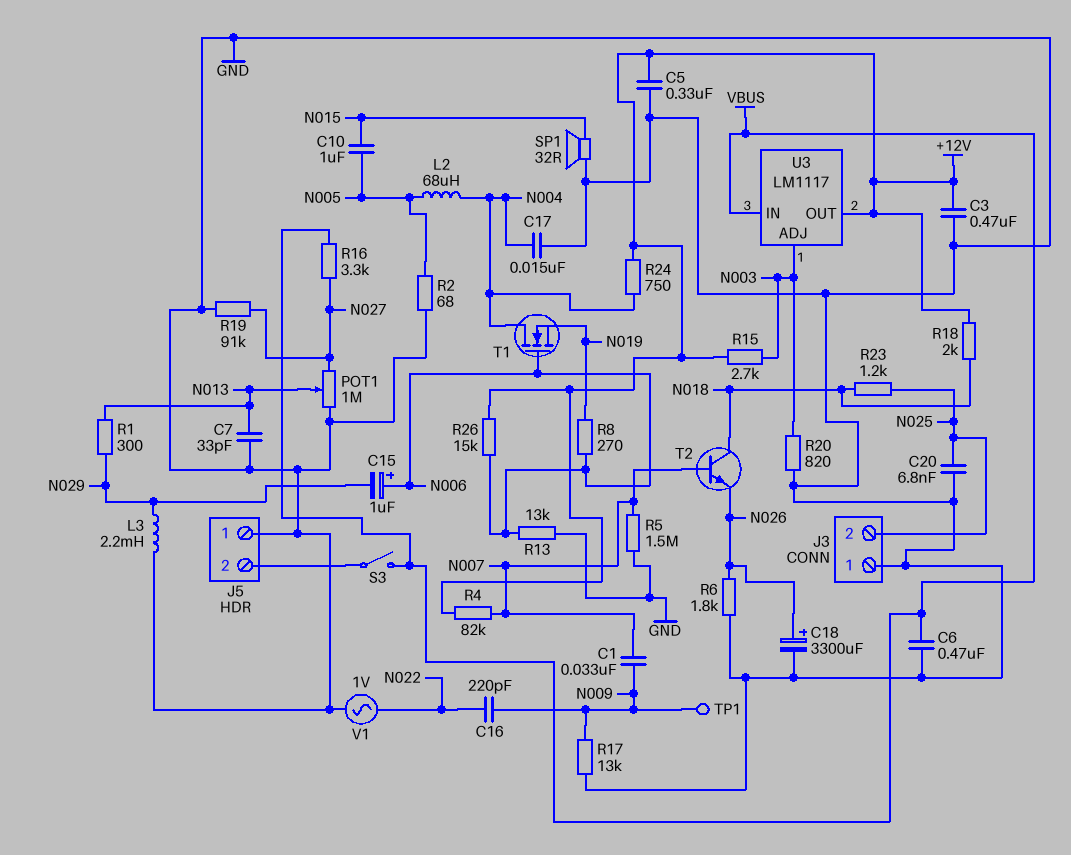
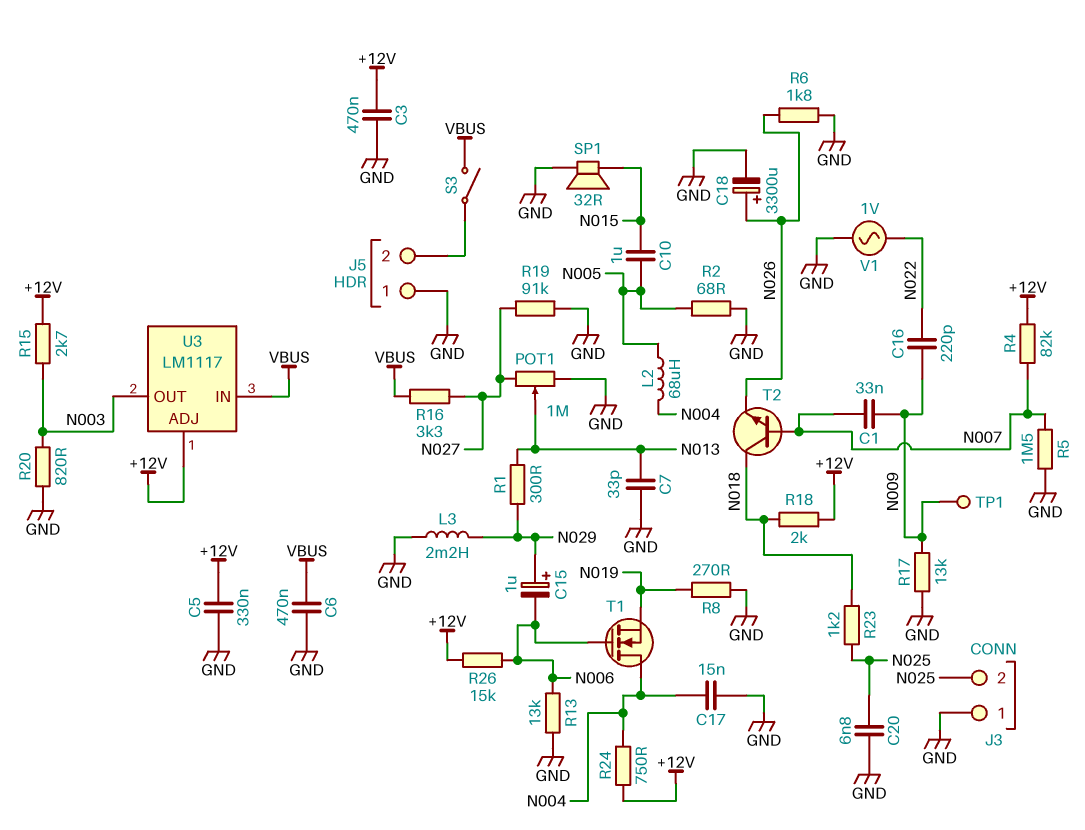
C15: 1uF (plus N006, minus N029) -> 1uF (plus N029, minus N006)
R8: 270 (N006, N019) -> 270 (GND, N019)
U3 pin ADJ: N003 -> +12V
U3 pin OUT: +12V -> N003

